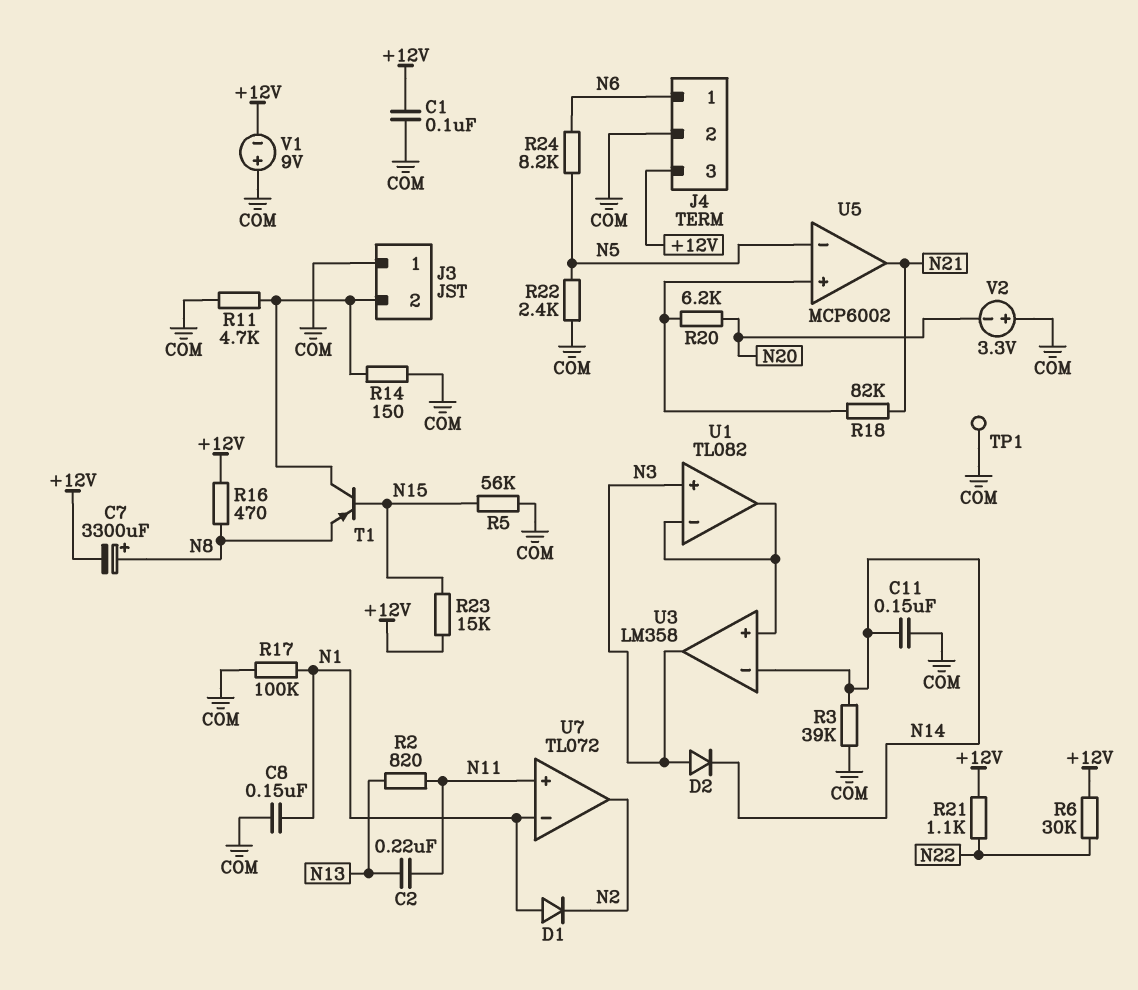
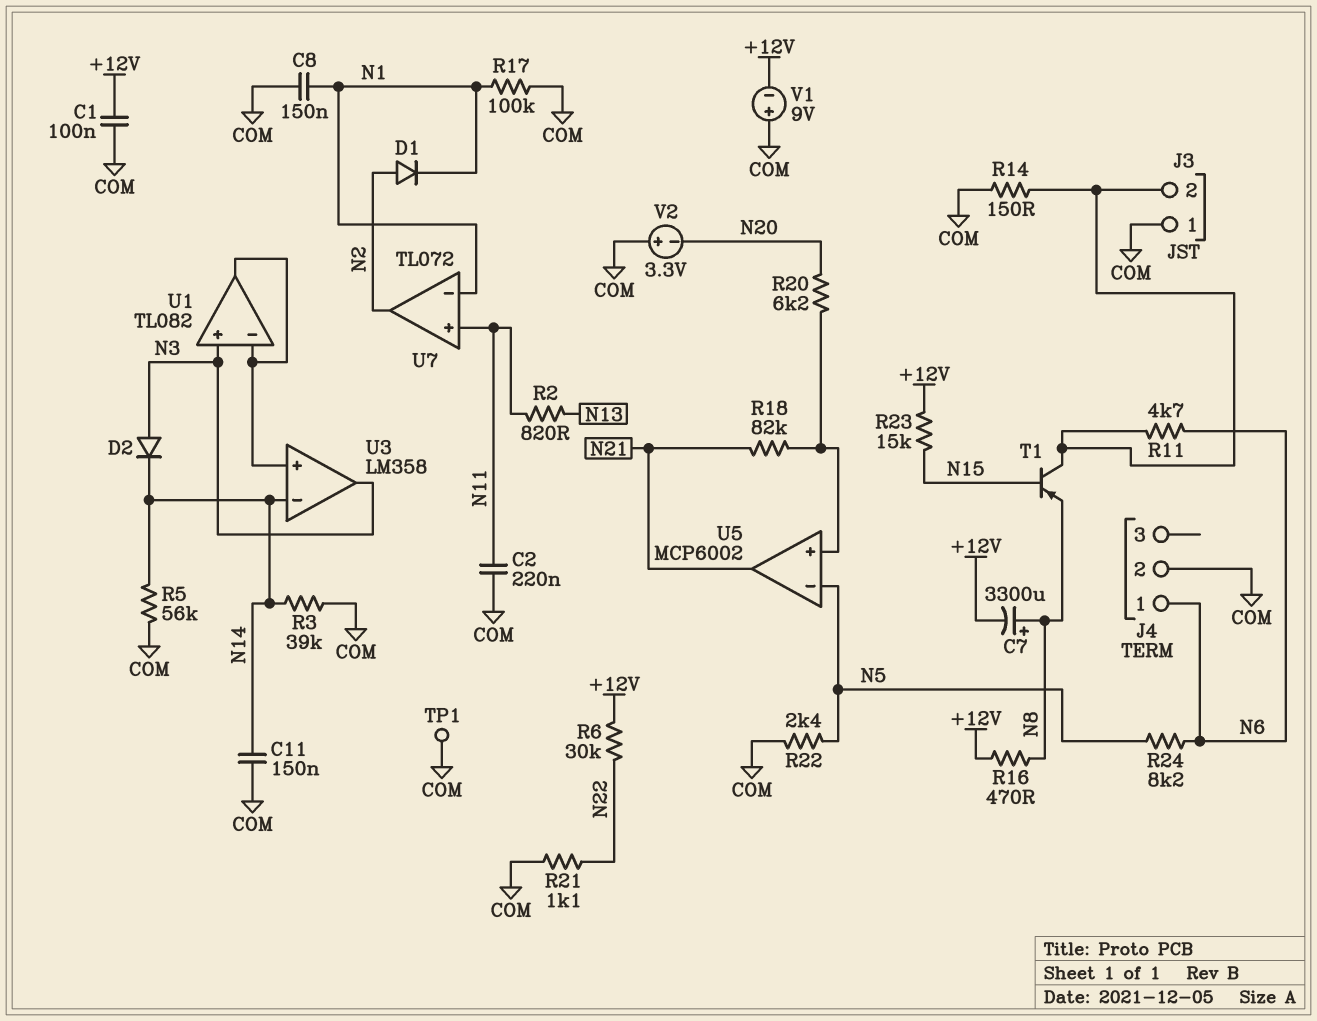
C2: 220nF (N11, N13) -> 220nF (COM, N11)
D1: diode (A N1, K N2) -> diode (A N2, K N1)
J4 pin 3: +12V -> none
R5: 56k (COM, N15) -> 56k (COM, N14)
R11: 4.7k (COM, J3/2) -> 4.7k (J3/2, N6)
R21: 1.1k (+12V, N22) -> 1.1k (COM, N22)

